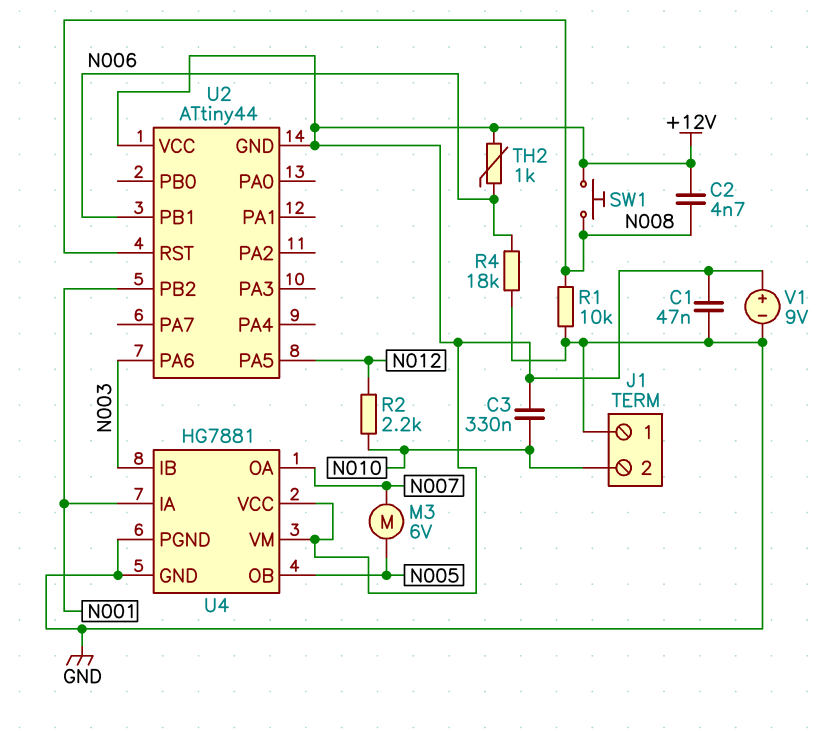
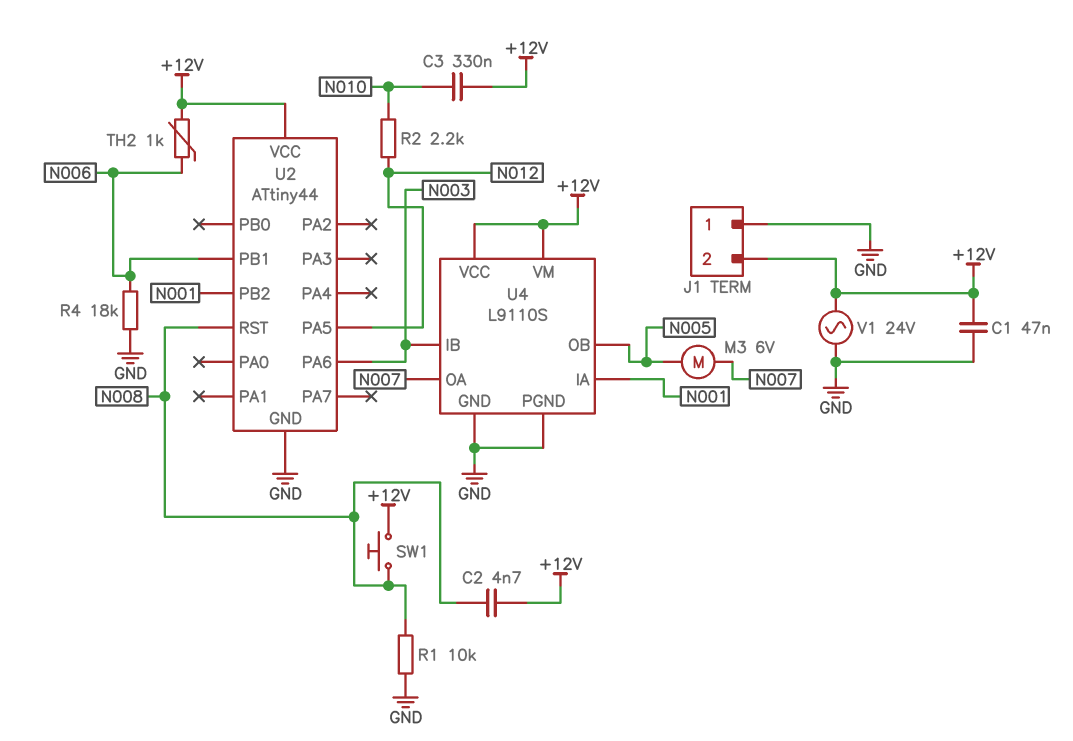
J1 pin 2: N010 -> +12V
U2 pin GND: +12V -> GND
U4: HG7881 -> L9110S
V1: 9V (plus +12V, minus GND) -> AC 24V (+12V, GND)

